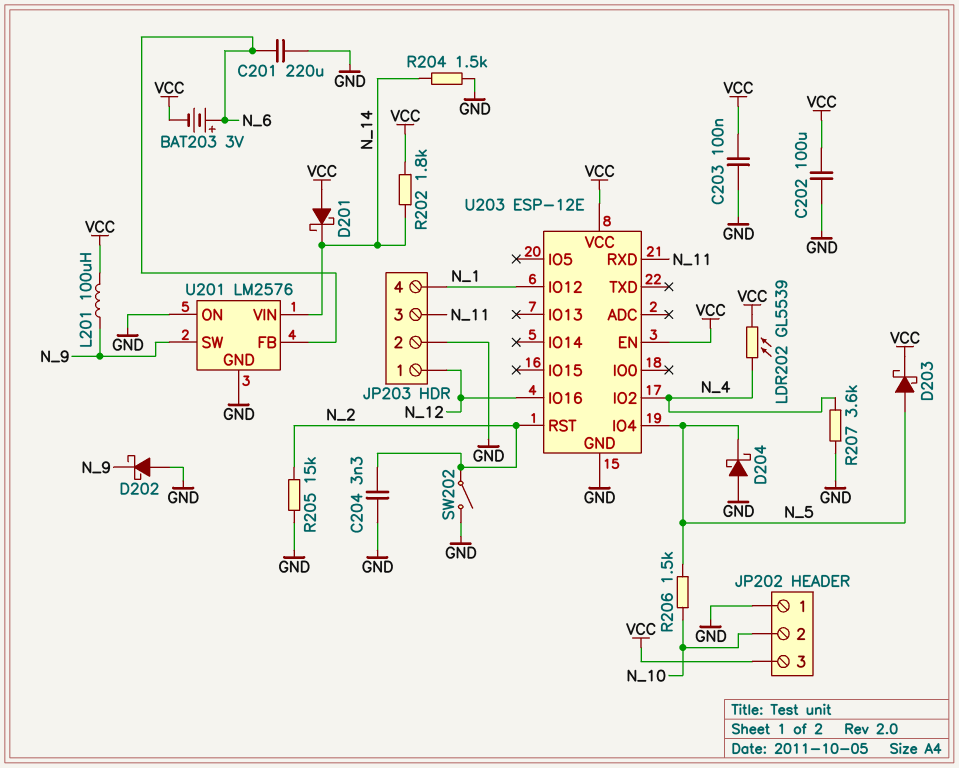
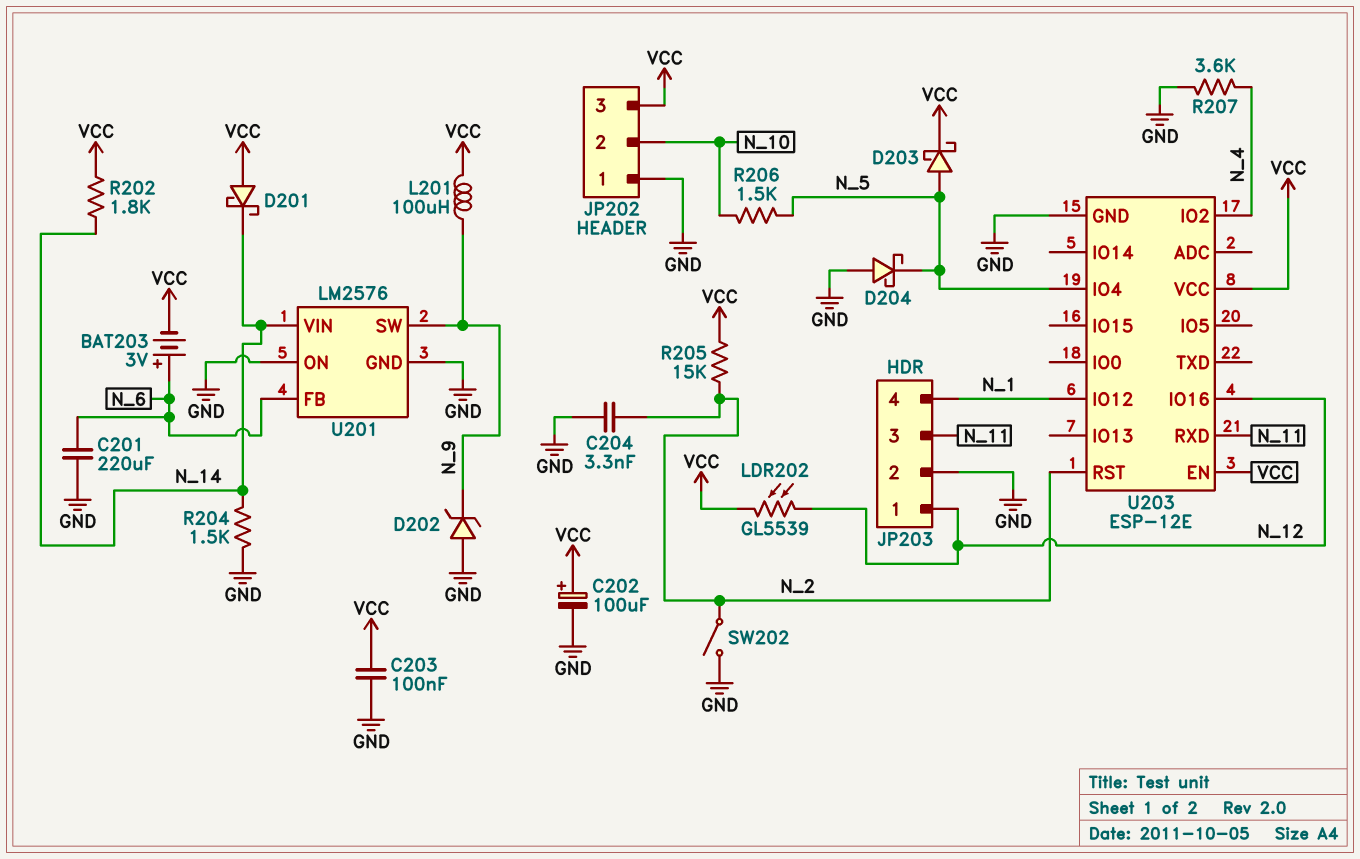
C202: 100uF (GND, VCC) -> 100uF (plus VCC, minus GND)
D202: schottky (A GND, K N_9) -> zener (A GND, K N_9)
LDR202: GL5539 (N_4, VCC) -> GL5539 (N_12, VCC)
R205: 15k (GND, N_2) -> 15k (N_2, VCC)

